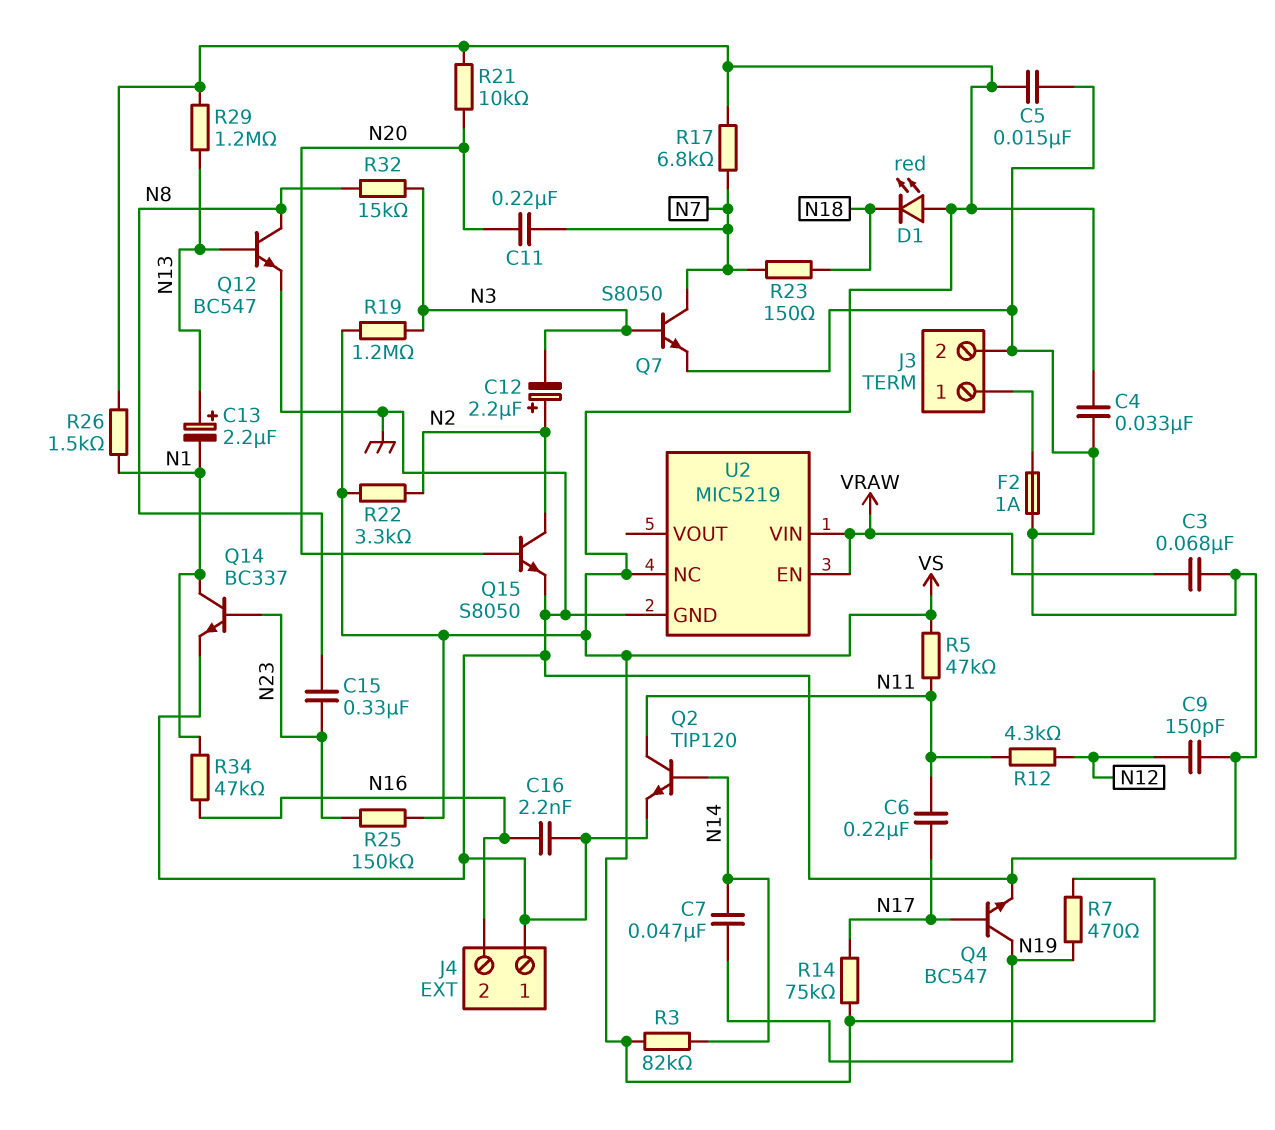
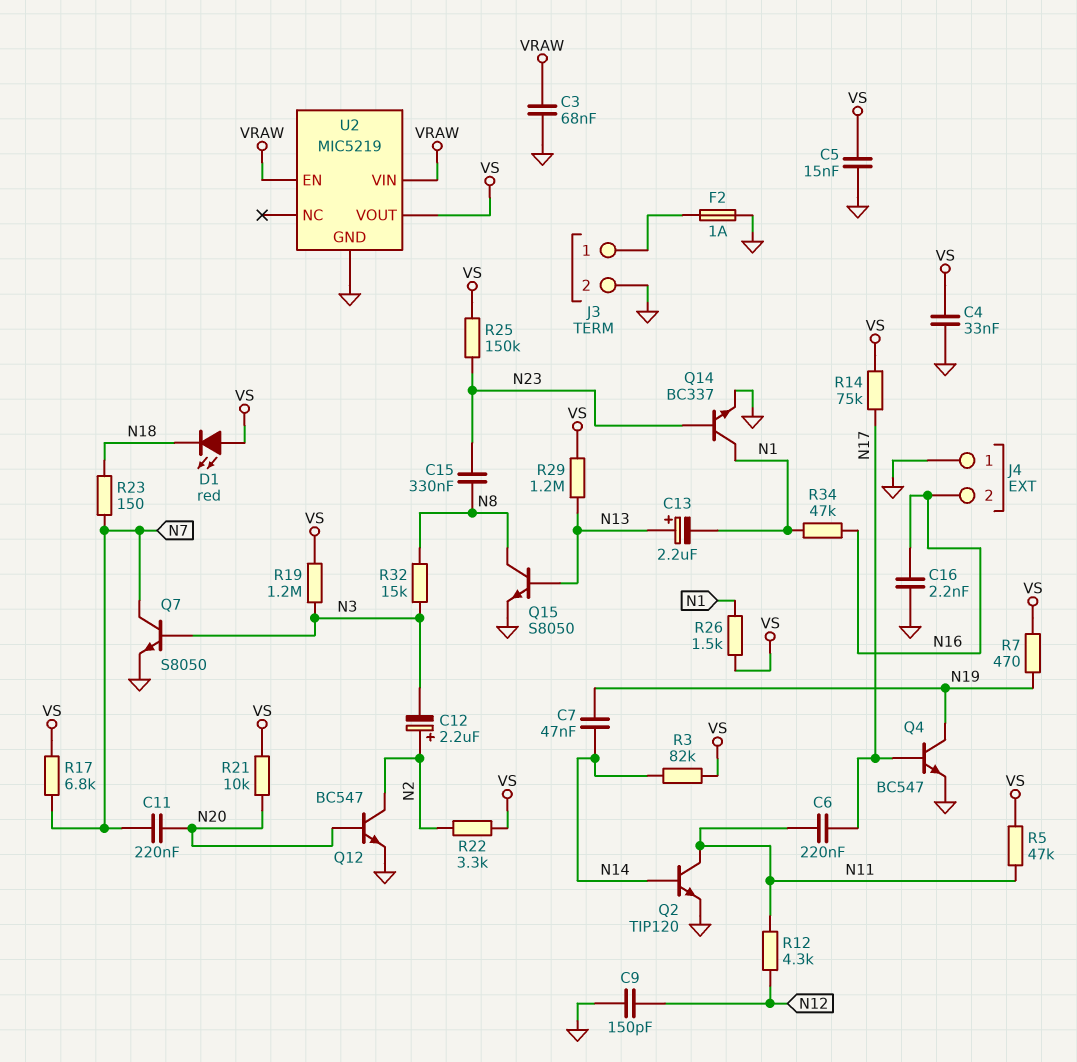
Q12: NPN BC547 (B N13, C N8, E GND) -> NPN BC547 (B N20, C N2, E GND)
Q15: NPN S8050 (B N20, C N2, E GND) -> NPN S8050 (B N13, C N8, E GND)
U2 pin NC: VS -> none
U2 pin VOUT: none -> VS

